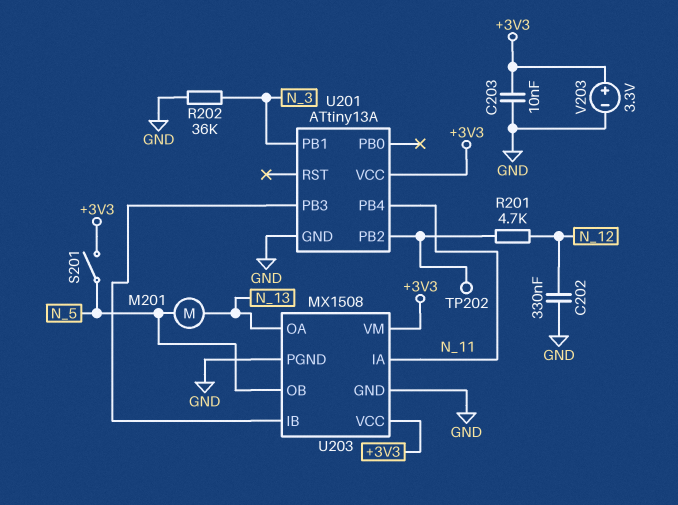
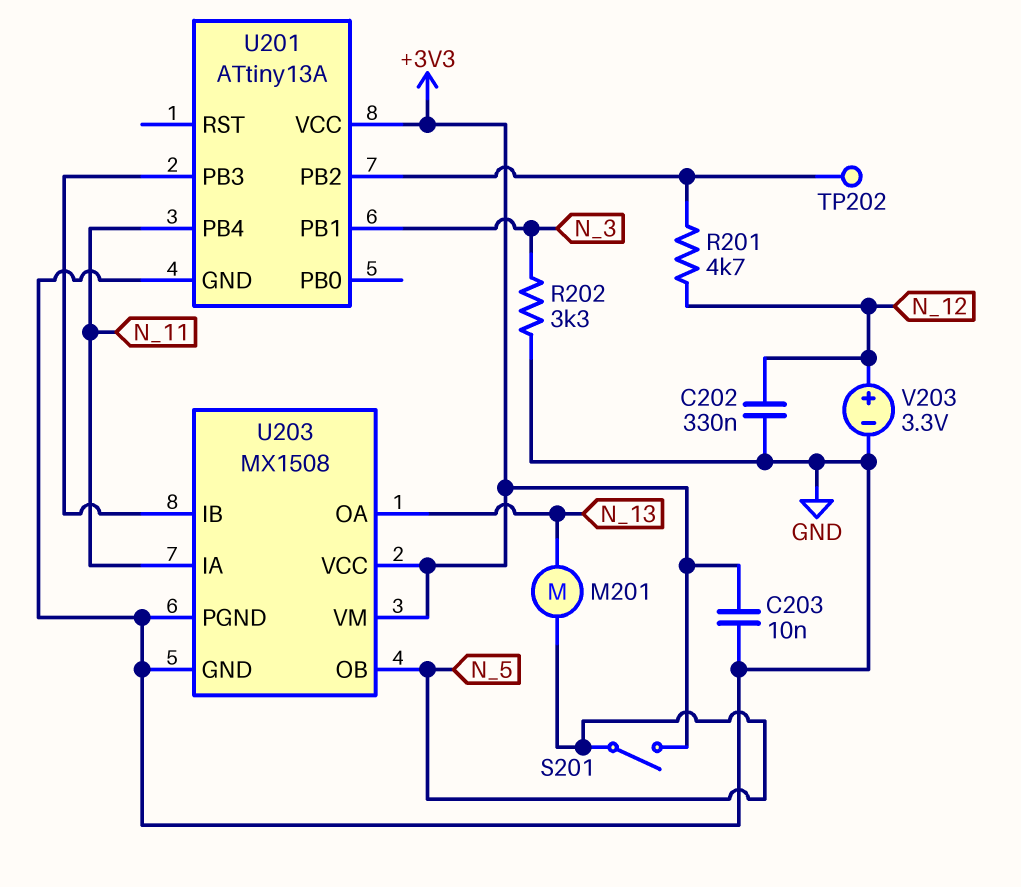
R202: 36k (GND, N_3) -> 3.3k (GND, N_3)
V203: 3.3V (plus +3V3, minus GND) -> 3.3V (plus N_12, minus GND)

